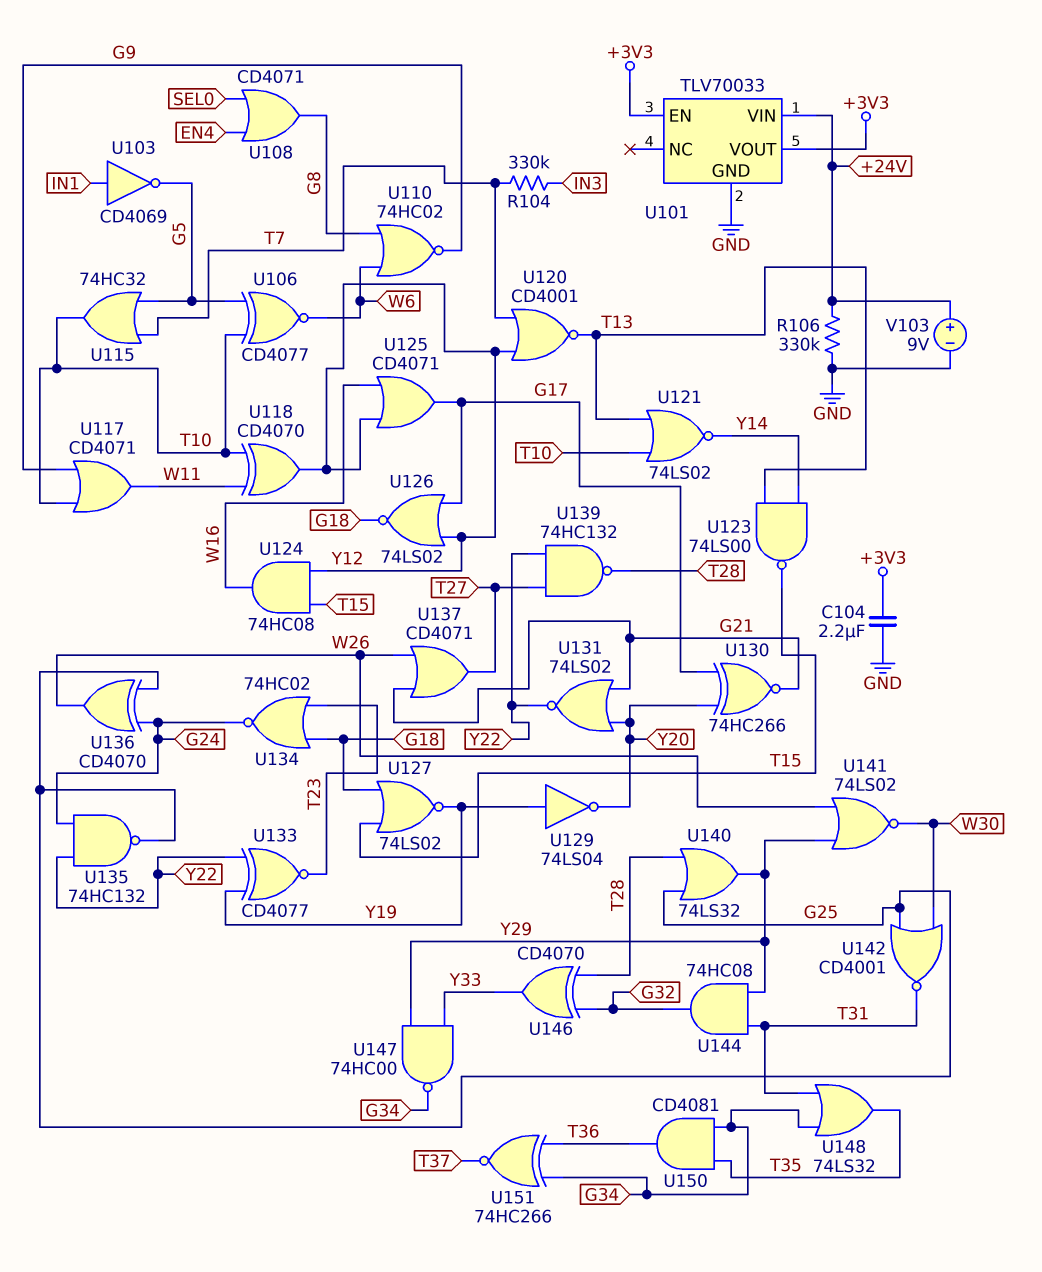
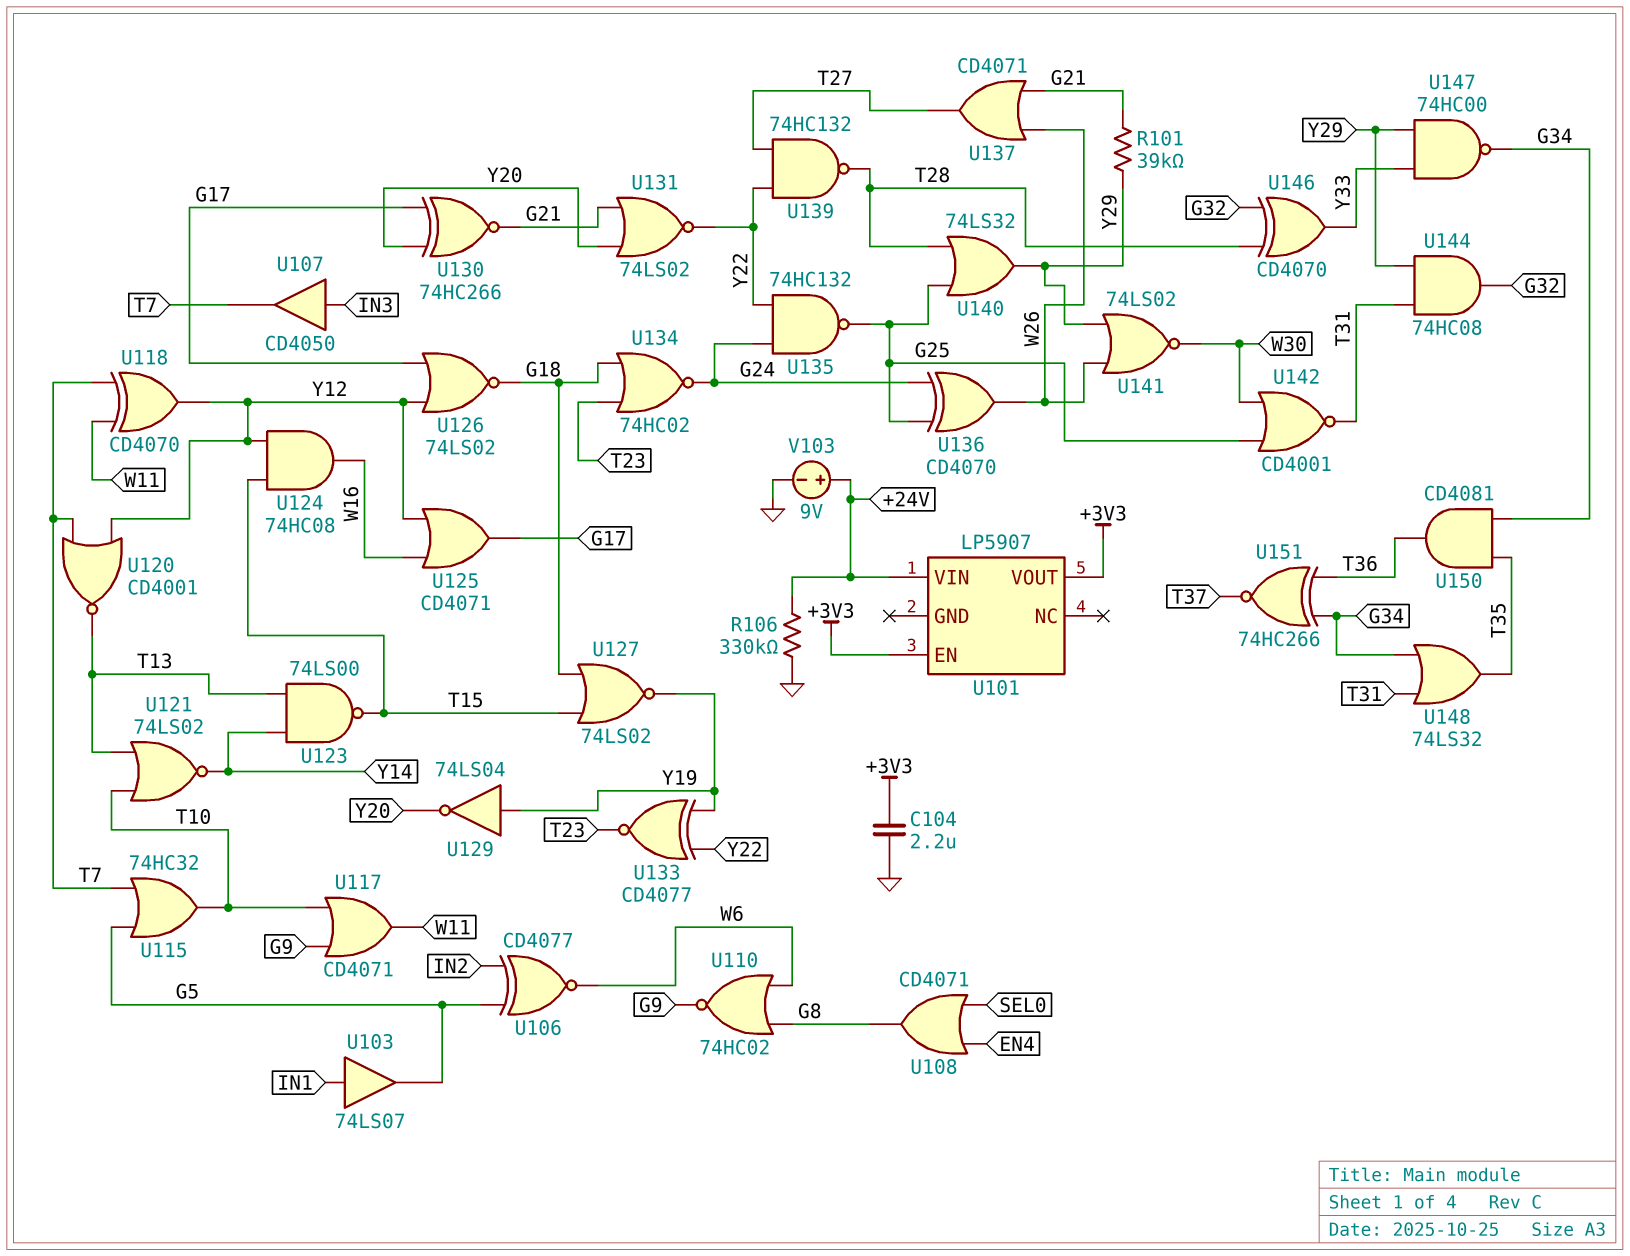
R101: none -> 39k (G21, Y29)
R104: 330k (IN3, T7) -> none
U101: TLV70033 -> LP5907
U101 pin GND: GND -> none
U103: NOT CD4069 (in IN1, out G5) -> buffer 74LS07 (in IN1, out G5)
U106: XNOR CD4077 (in G5, in T10, out W6) -> XNOR CD4077 (in G5, in IN2, out W6)
U107: none -> buffer CD4050 (in IN3, out T7)
U118: XOR CD4070 (in T10, in W11, out Y12) -> XOR CD4070 (in T7, in W11, out Y12)

